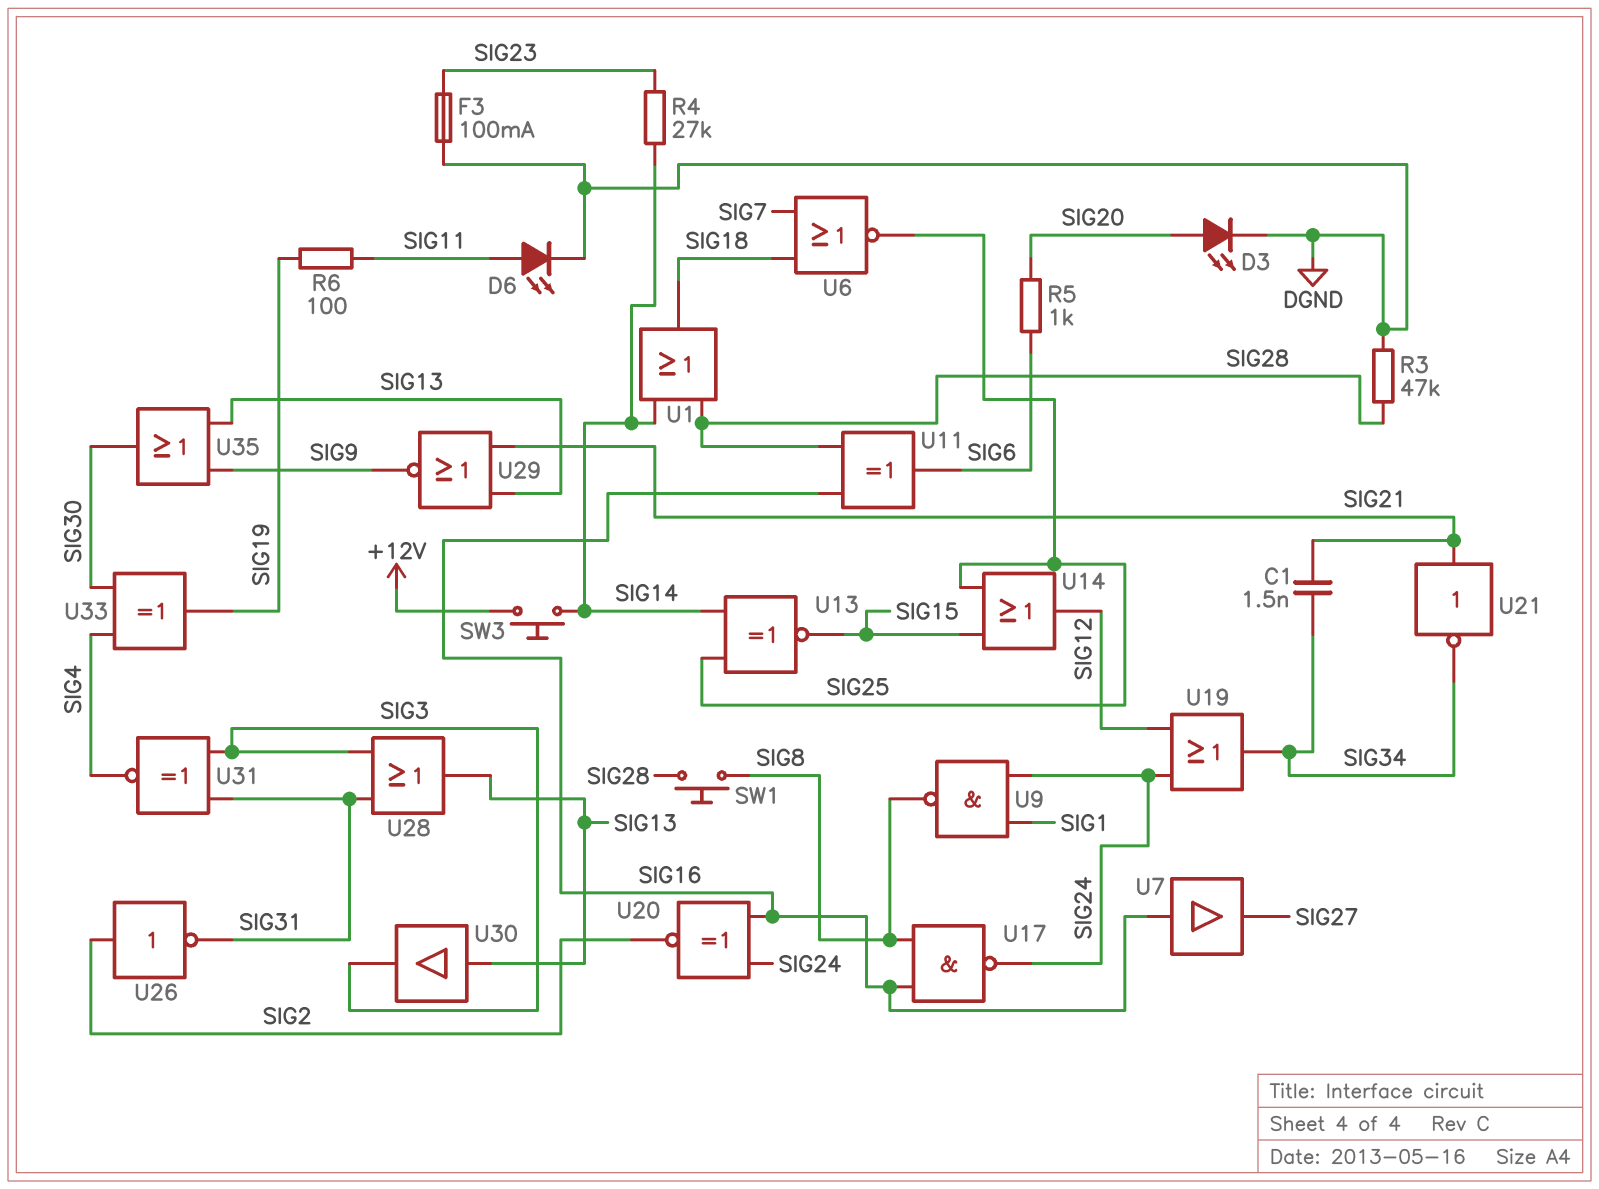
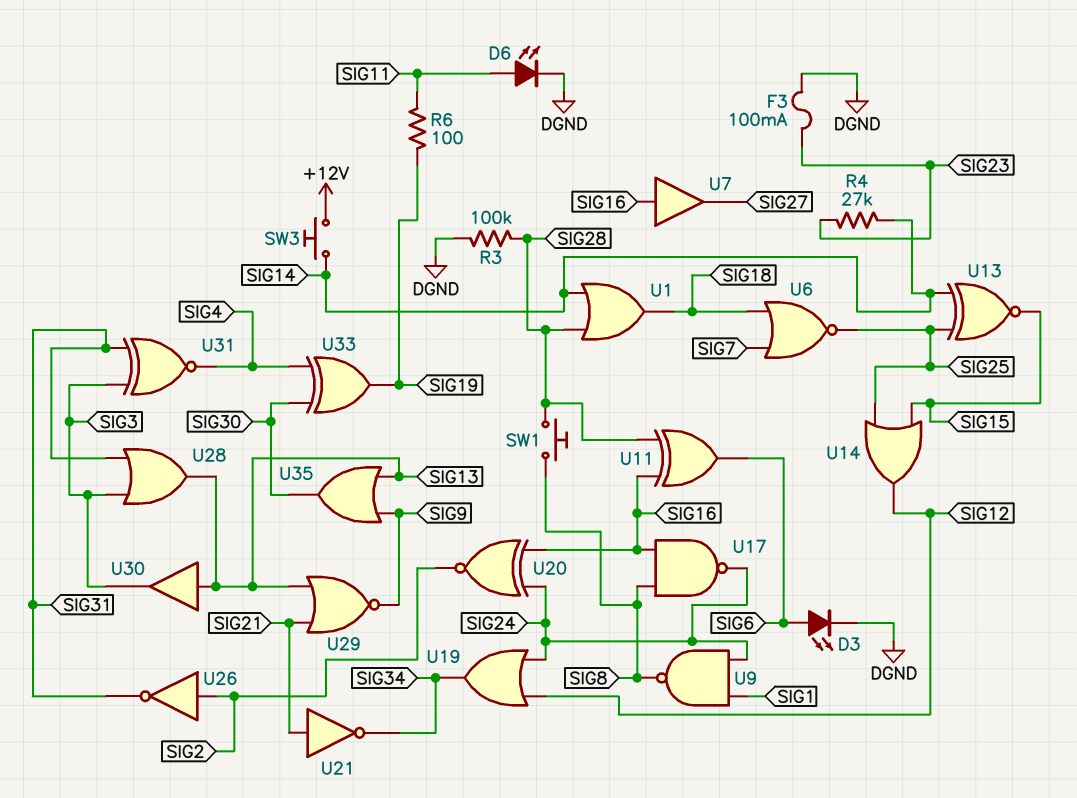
C1: 1.5nF (SIG21, SIG34) -> none
D3: LED (A SIG20, K DGND) -> LED (A SIG6, K DGND)
R3: 47k (DGND, SIG28) -> 100k (DGND, SIG28)
R5: 1k (SIG6, SIG20) -> none

